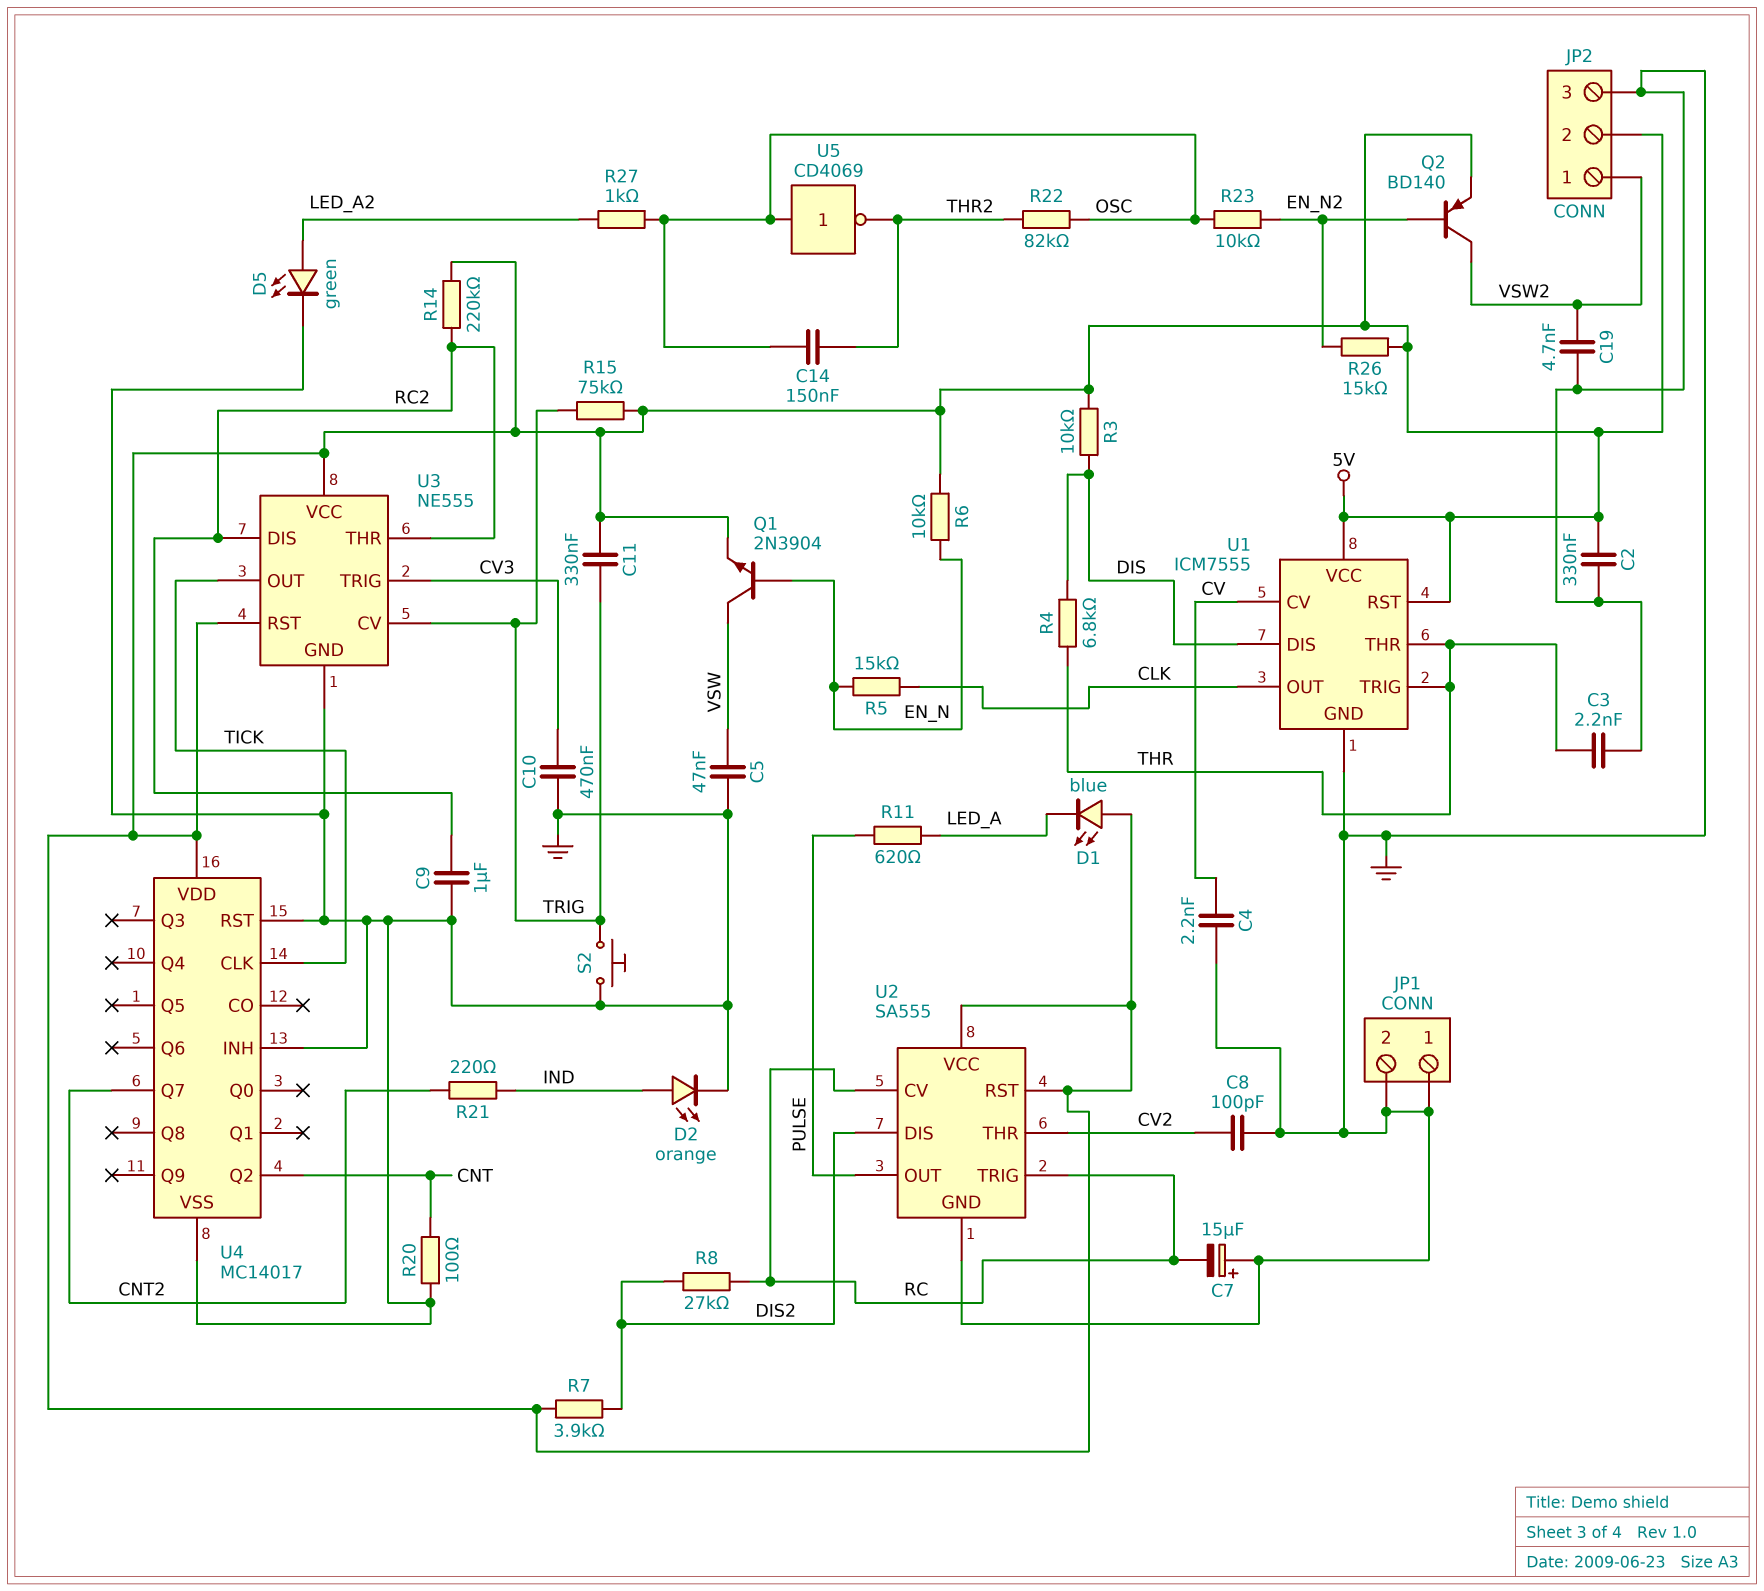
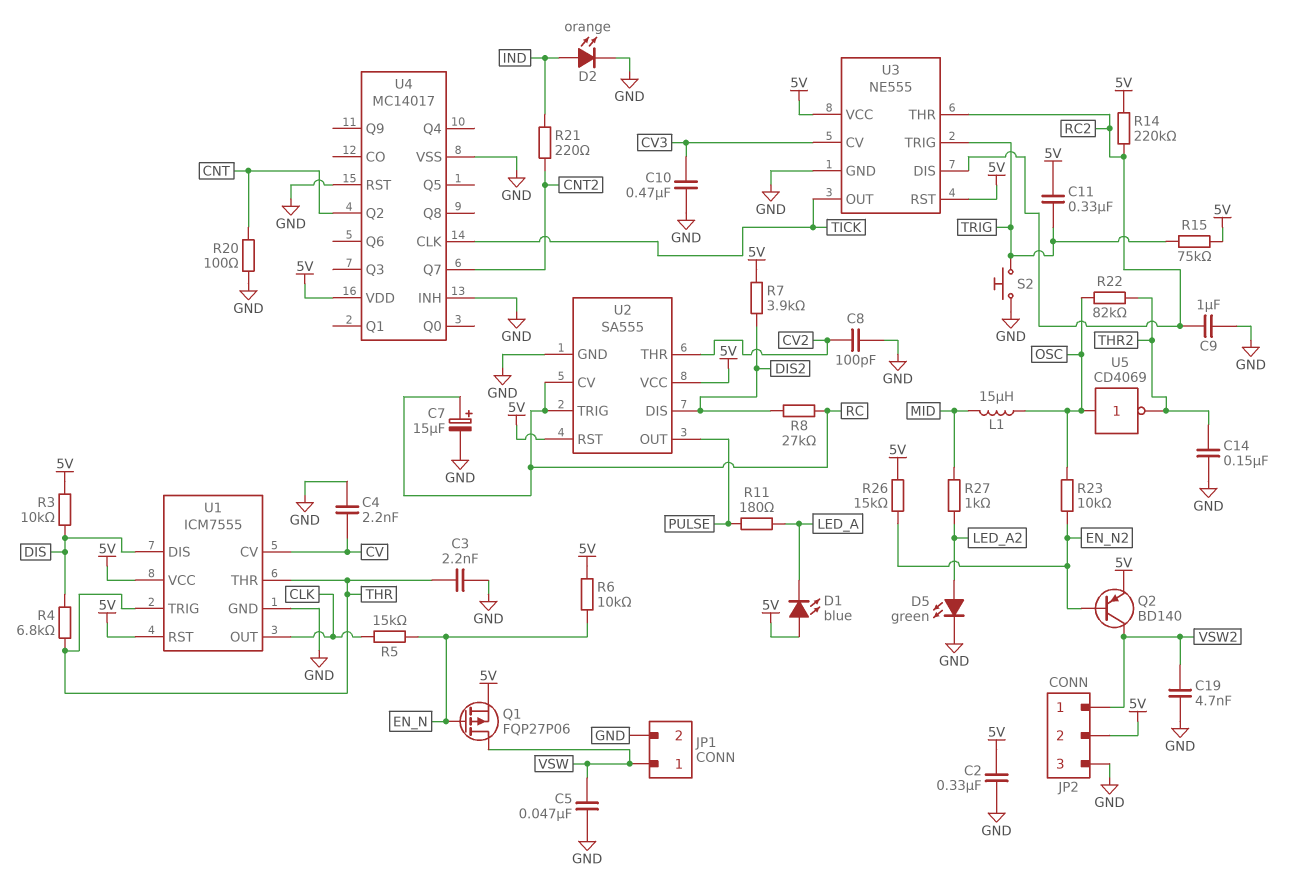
C7: 15uF (plus GND, minus RC) -> 15uF (plus RC, minus GND)
C14: 150nF (OSC, THR2) -> 150nF (GND, THR2)
JP1 pin 1: GND -> VSW
L1: none -> 15uH (MID, OSC)
Q1: NPN 2N3904 (B EN_N, C VSW, E 5V) -> PMOS FQP27P06 (G EN_N, D VSW, S 5V)
R11: 620 (LED_A, PULSE) -> 180 (LED_A, PULSE)
R27: 1k (LED_A2, OSC) -> 1k (LED_A2, MID)
U3 pin CV: TRIG -> CV3
U3 pin TRIG: CV3 -> TRIG

